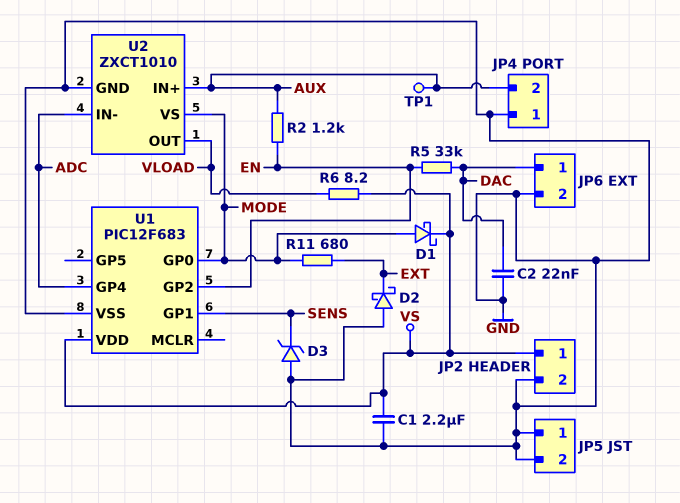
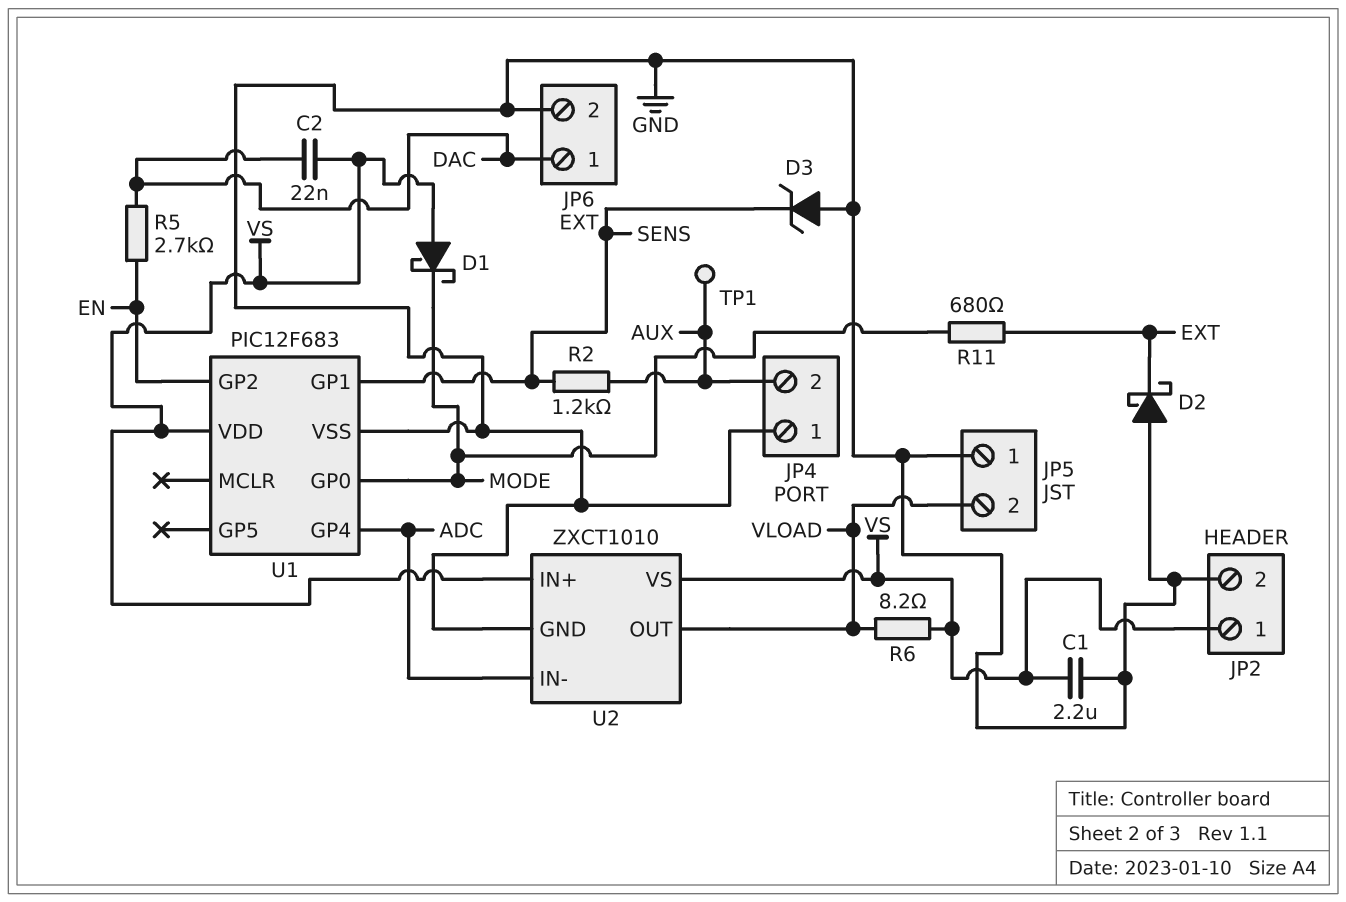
C2: 22nF (DAC, GND) -> 22nF (DAC, VS)
D1: schottky (A MODE, K VS) -> schottky (A VS, K MODE)
JP5 pin 2: GND -> VLOAD
R2: 1.2k (AUX, EN) -> 1.2k (AUX, SENS)
R5: 33k (DAC, EN) -> 2.7k (DAC, EN)
U2 pin IN+: AUX -> VS
U2 pin VS: MODE -> VS

